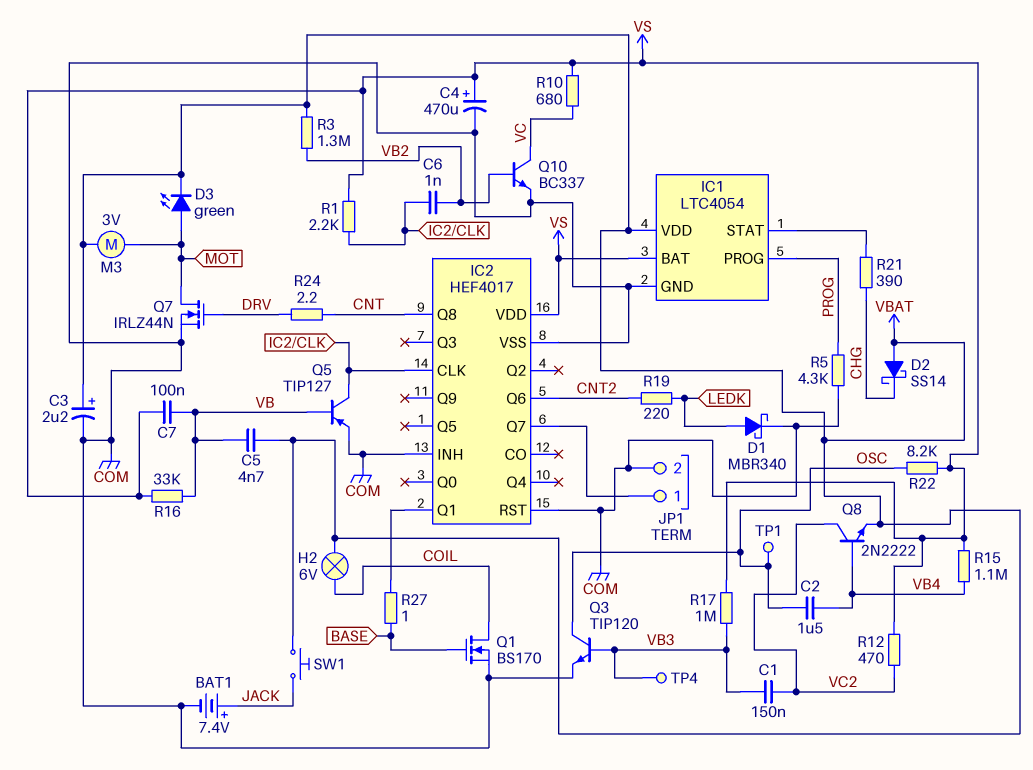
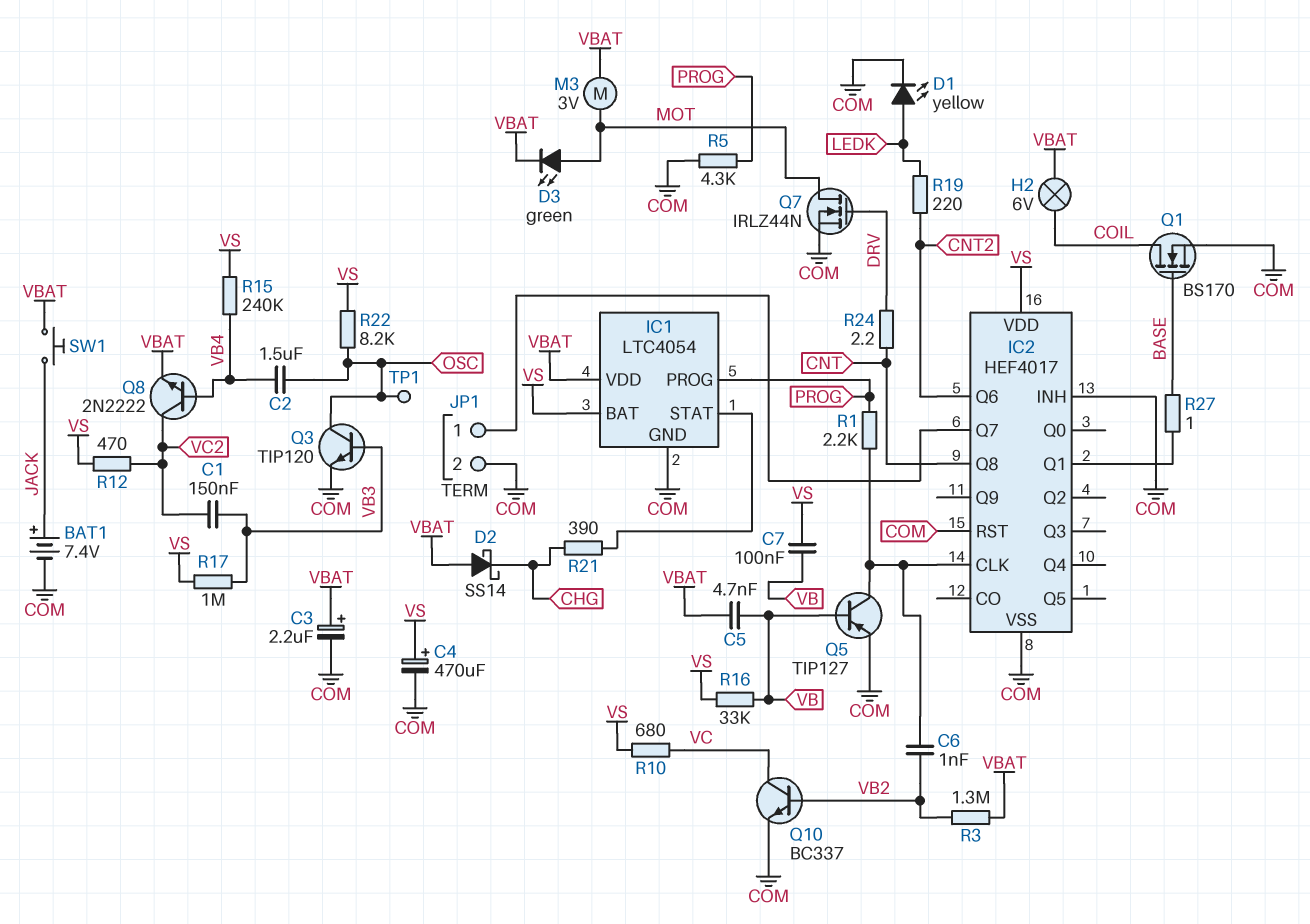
D1: schottky MBR340 (A LEDK, K COM) -> LED yellow (A LEDK, K COM)
R1: 2.2k (IC2/CLK, VS) -> 2.2k (IC2/CLK, PROG)
R15: 1.1M (VB4, VS) -> 240k (VB4, VS)
TP4: test point (VB3) -> none

